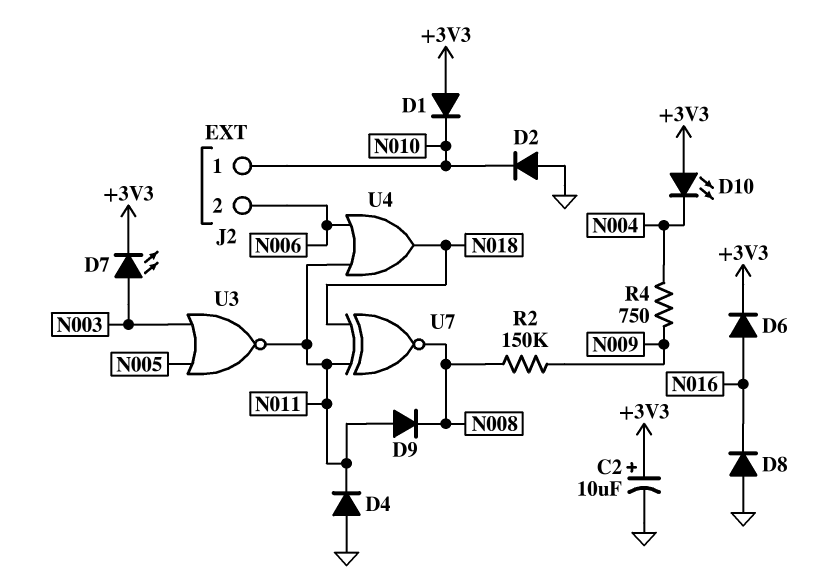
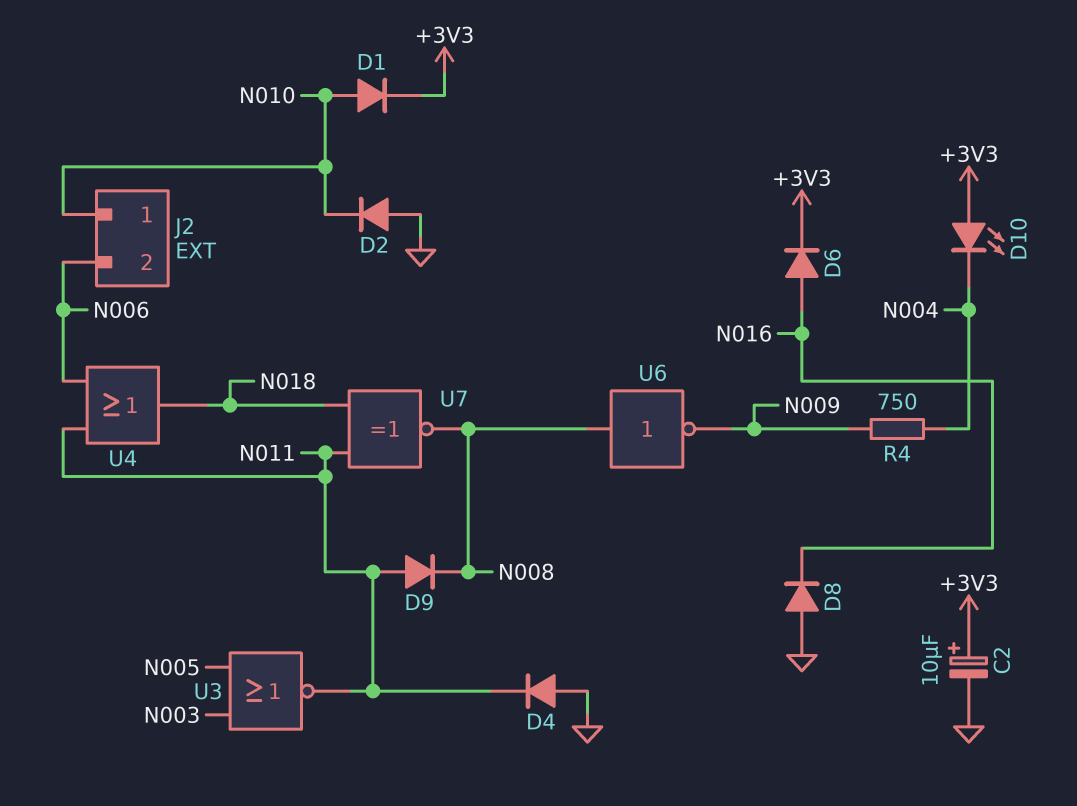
D1: diode (A +3V3, K N010) -> diode (A N010, K +3V3)
D7: LED (A N003, K +3V3) -> none
R2: 150k (N008, N009) -> none
U6: none -> NOT (in N008, out N009)

